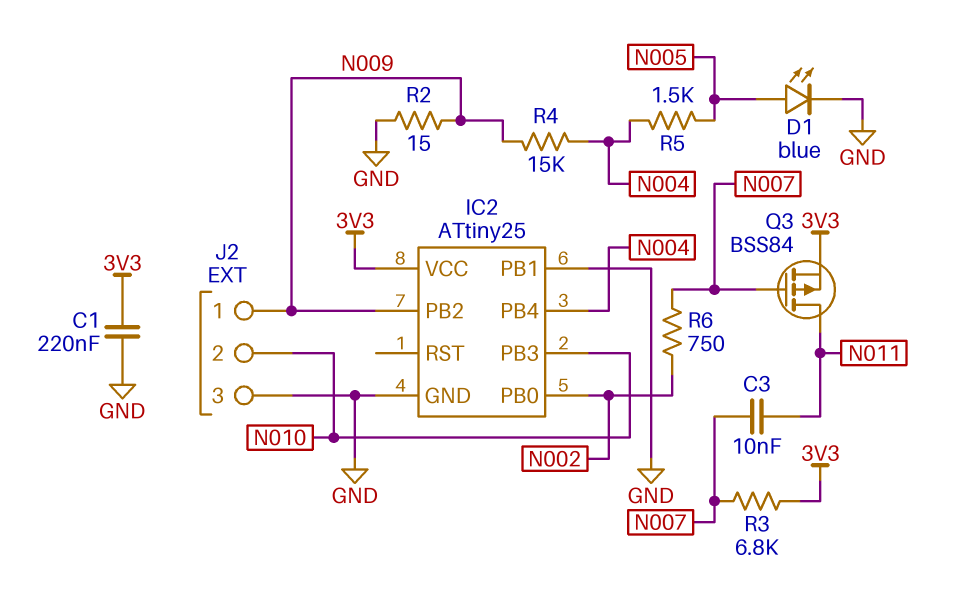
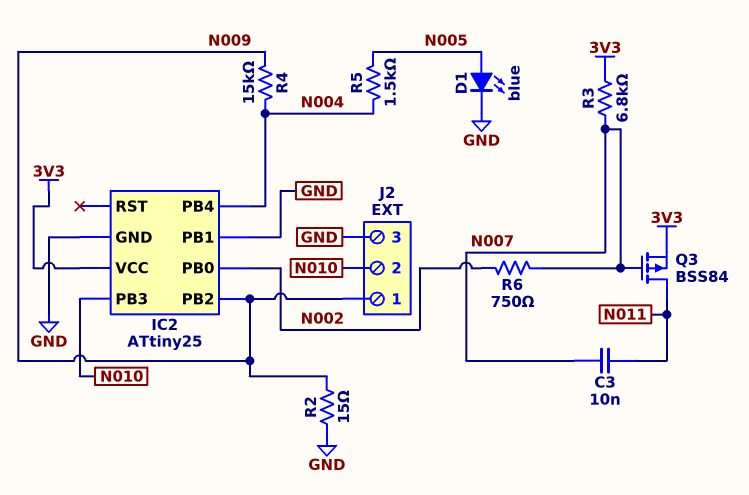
C1: 220nF (3V3, GND) -> none

